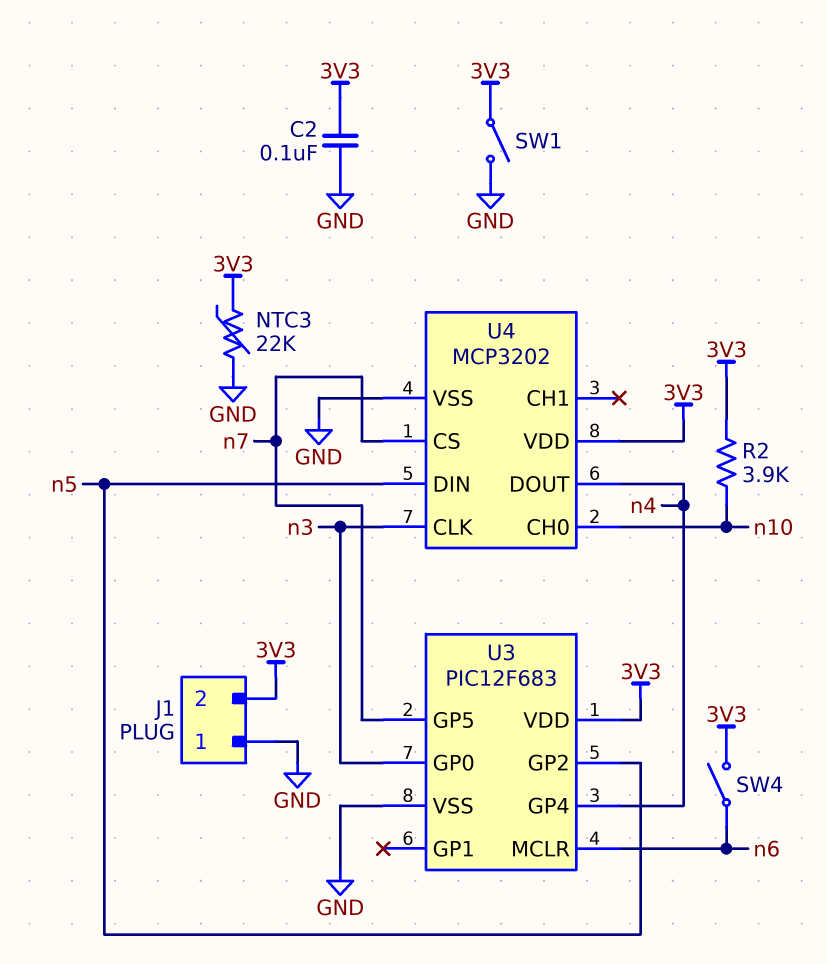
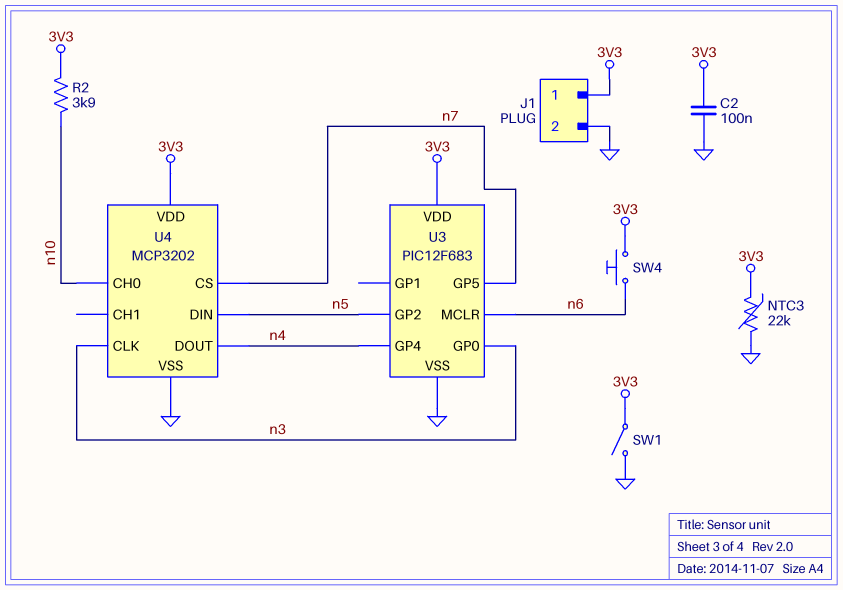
J1 pin 1: GND -> 3V3
J1 pin 2: 3V3 -> GND
SW4: switch (3V3, n6) -> button (3V3, n6)

